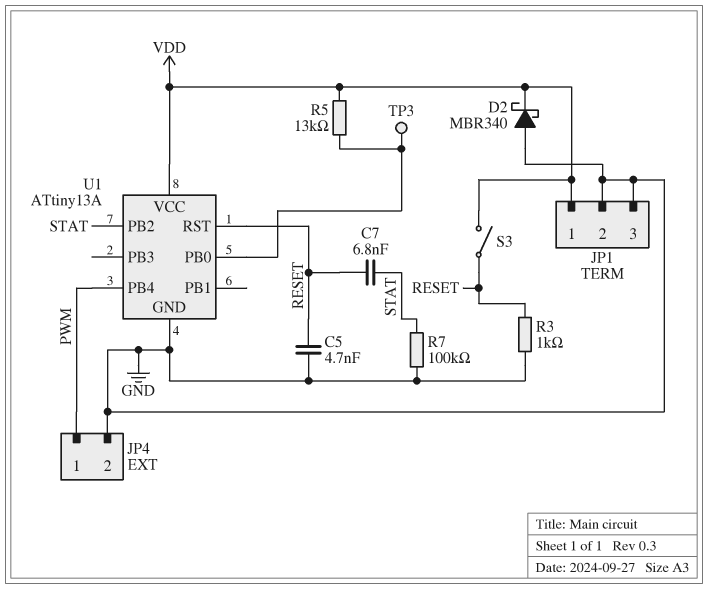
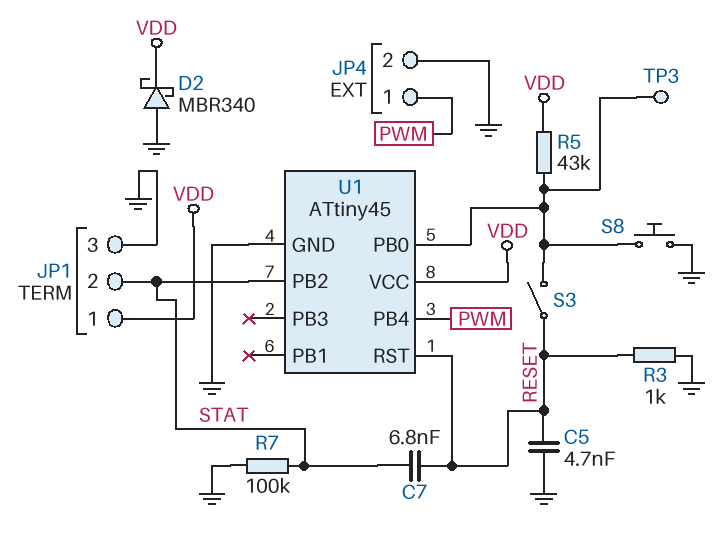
JP1 pin 2: GND -> STAT
R5: 13k (U1/PB0, VDD) -> 43k (U1/PB0, VDD)
S3: switch (RESET, VDD) -> switch (RESET, U1/PB0)
S8: none -> button (GND, U1/PB0)
U1: ATtiny13A -> ATtiny45

